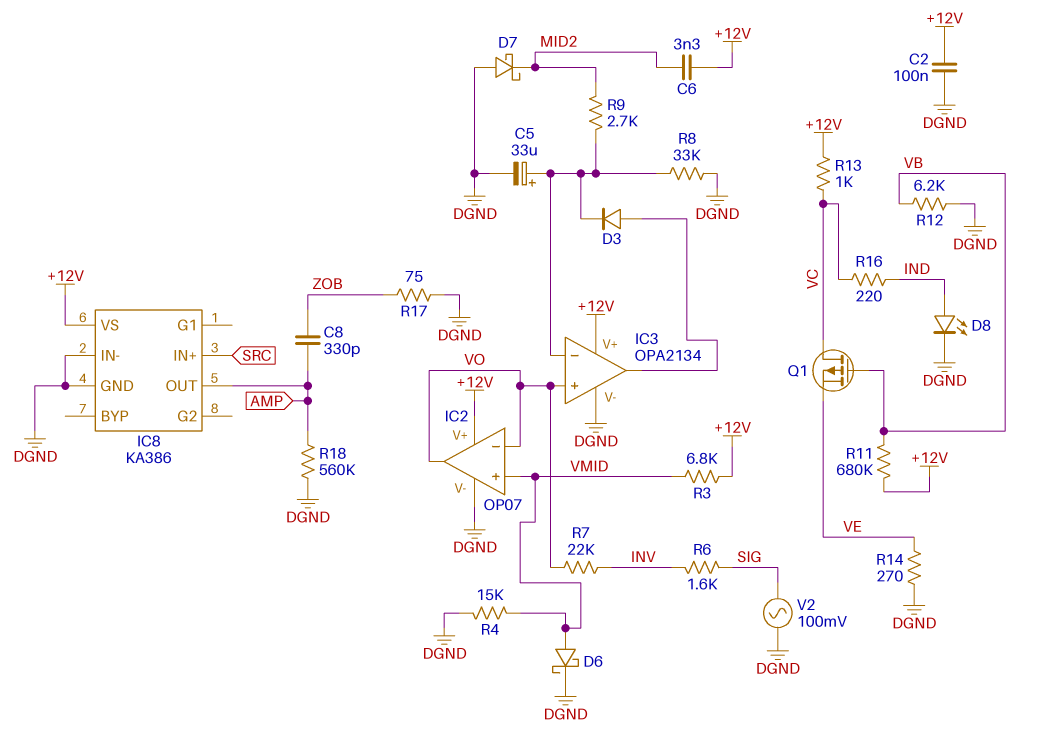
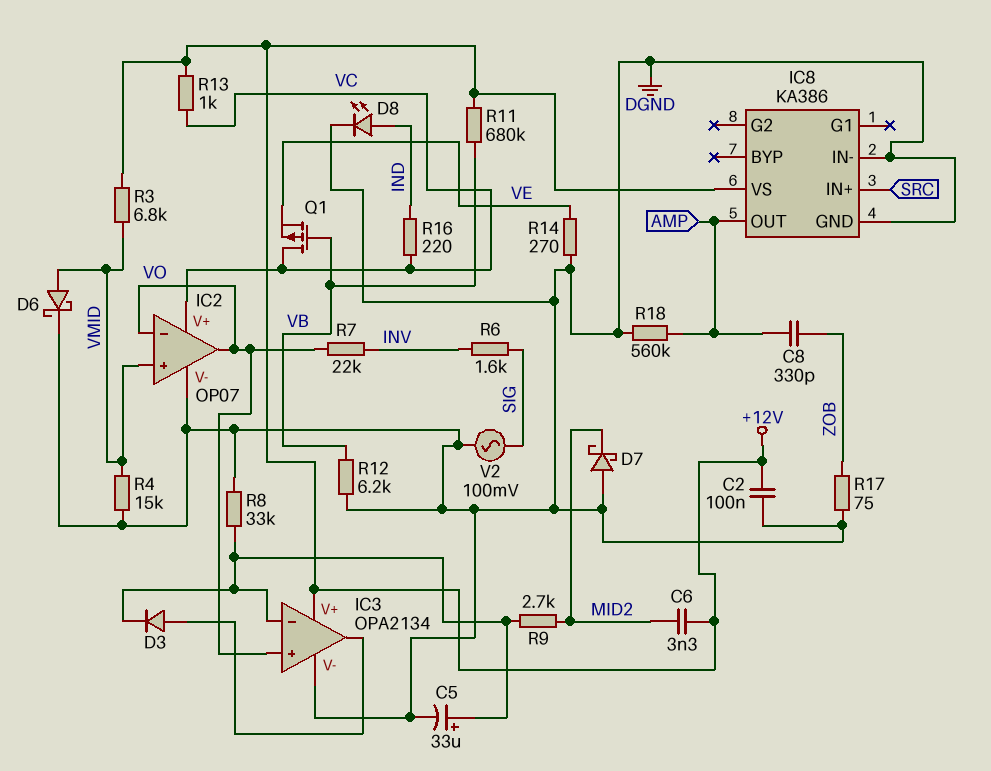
IC2 pin V+: +12V -> VC

